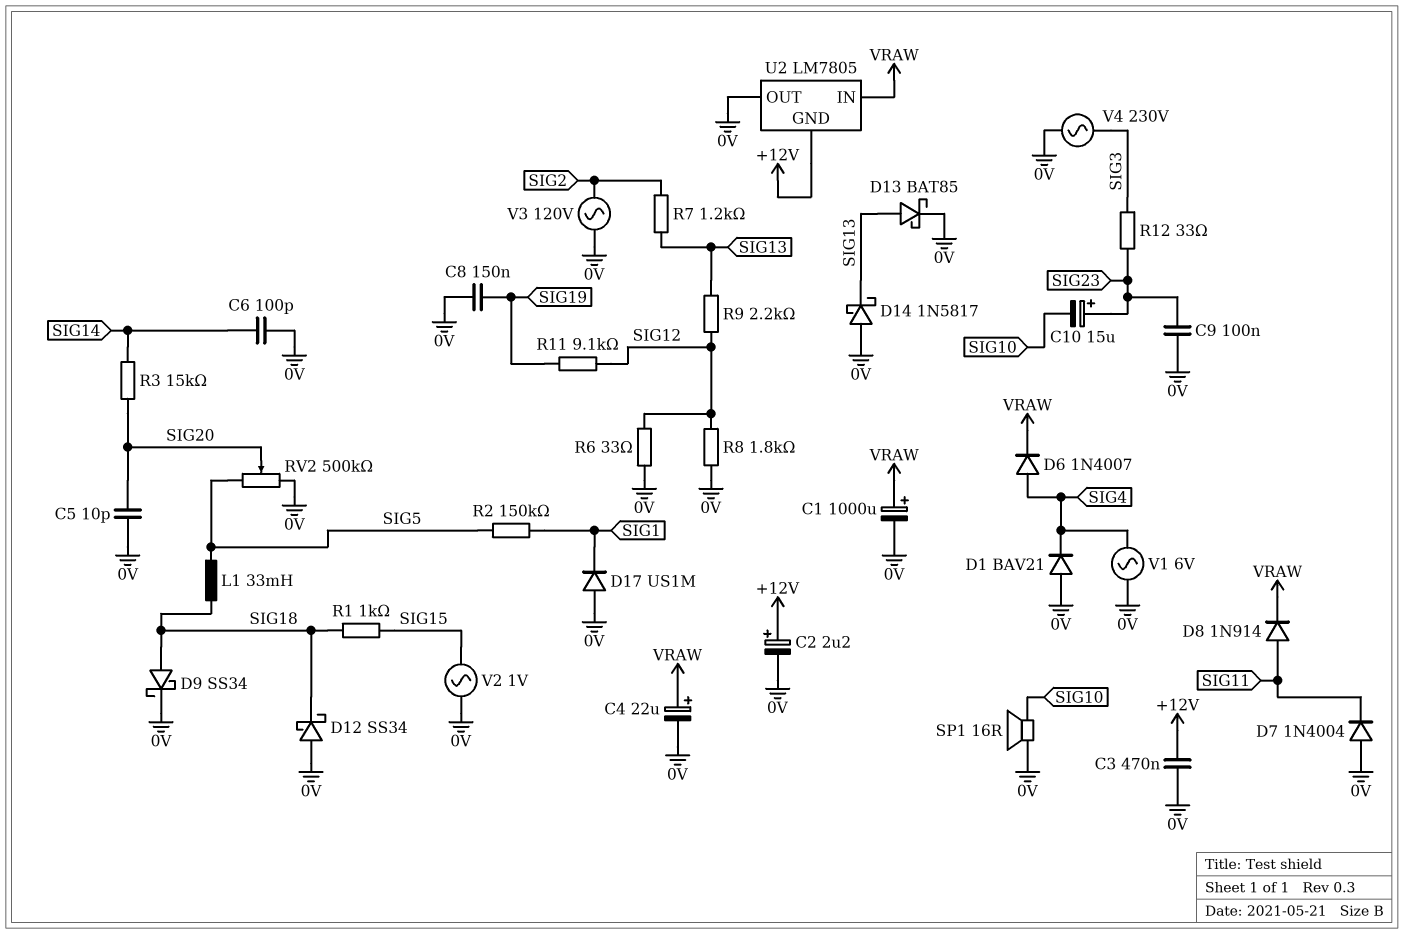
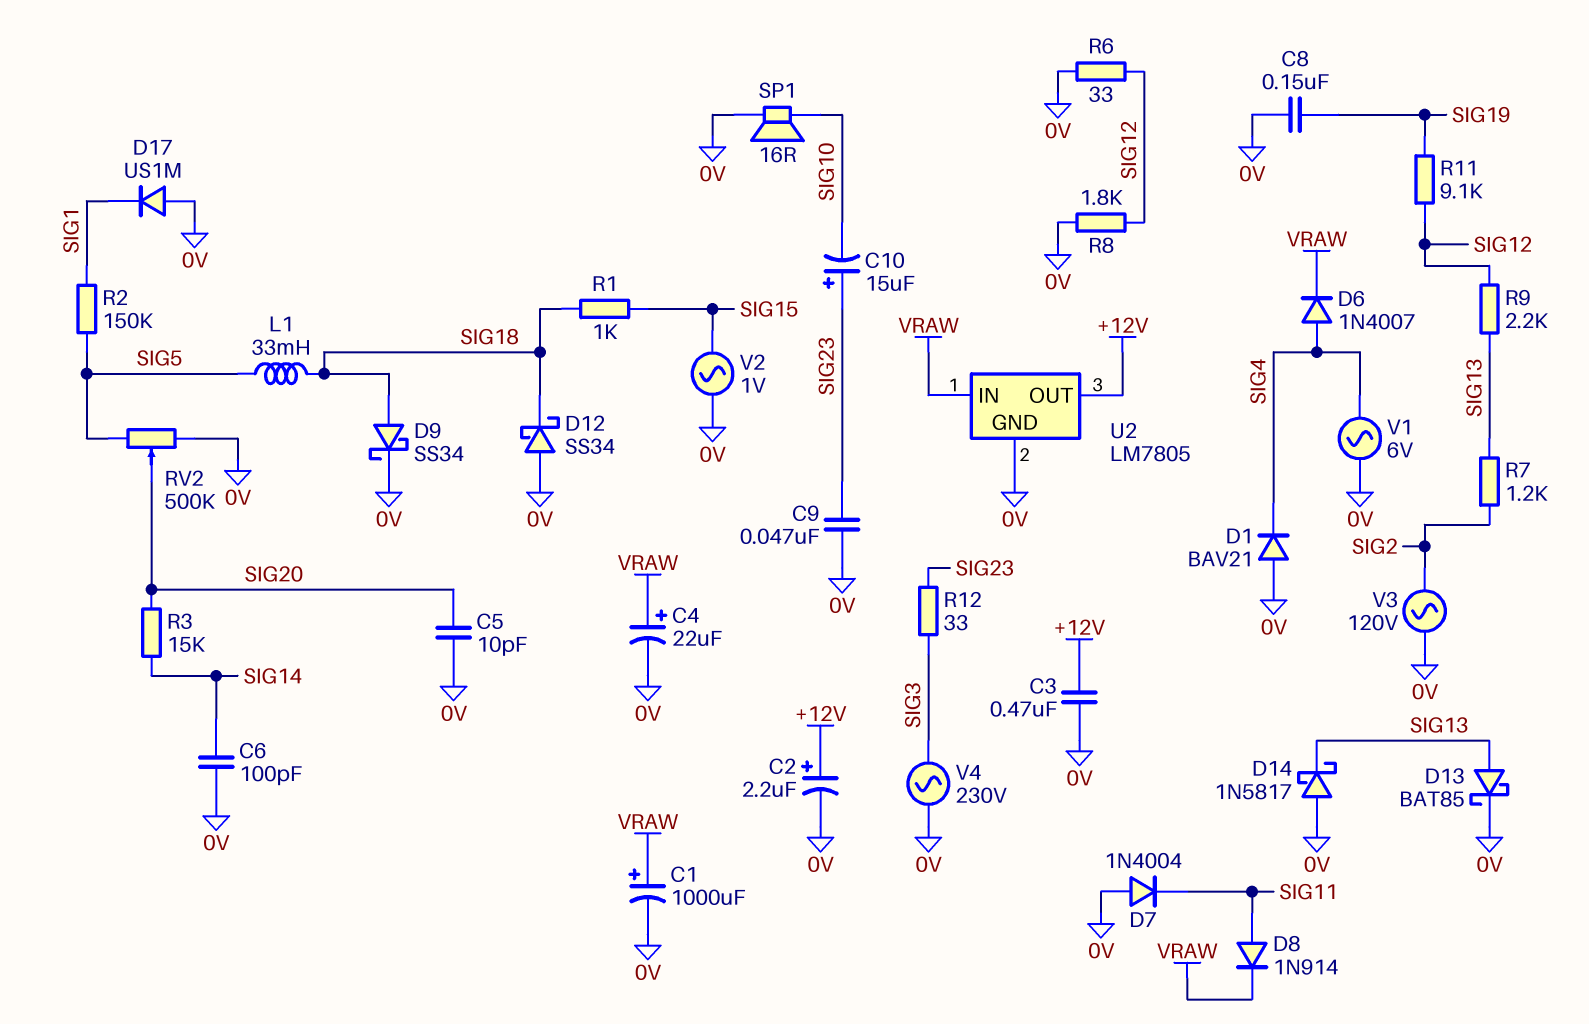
C9: 100nF (0V, SIG23) -> 47nF (0V, SIG23)
U2 pin GND: +12V -> 0V
U2 pin OUT: 0V -> +12V

